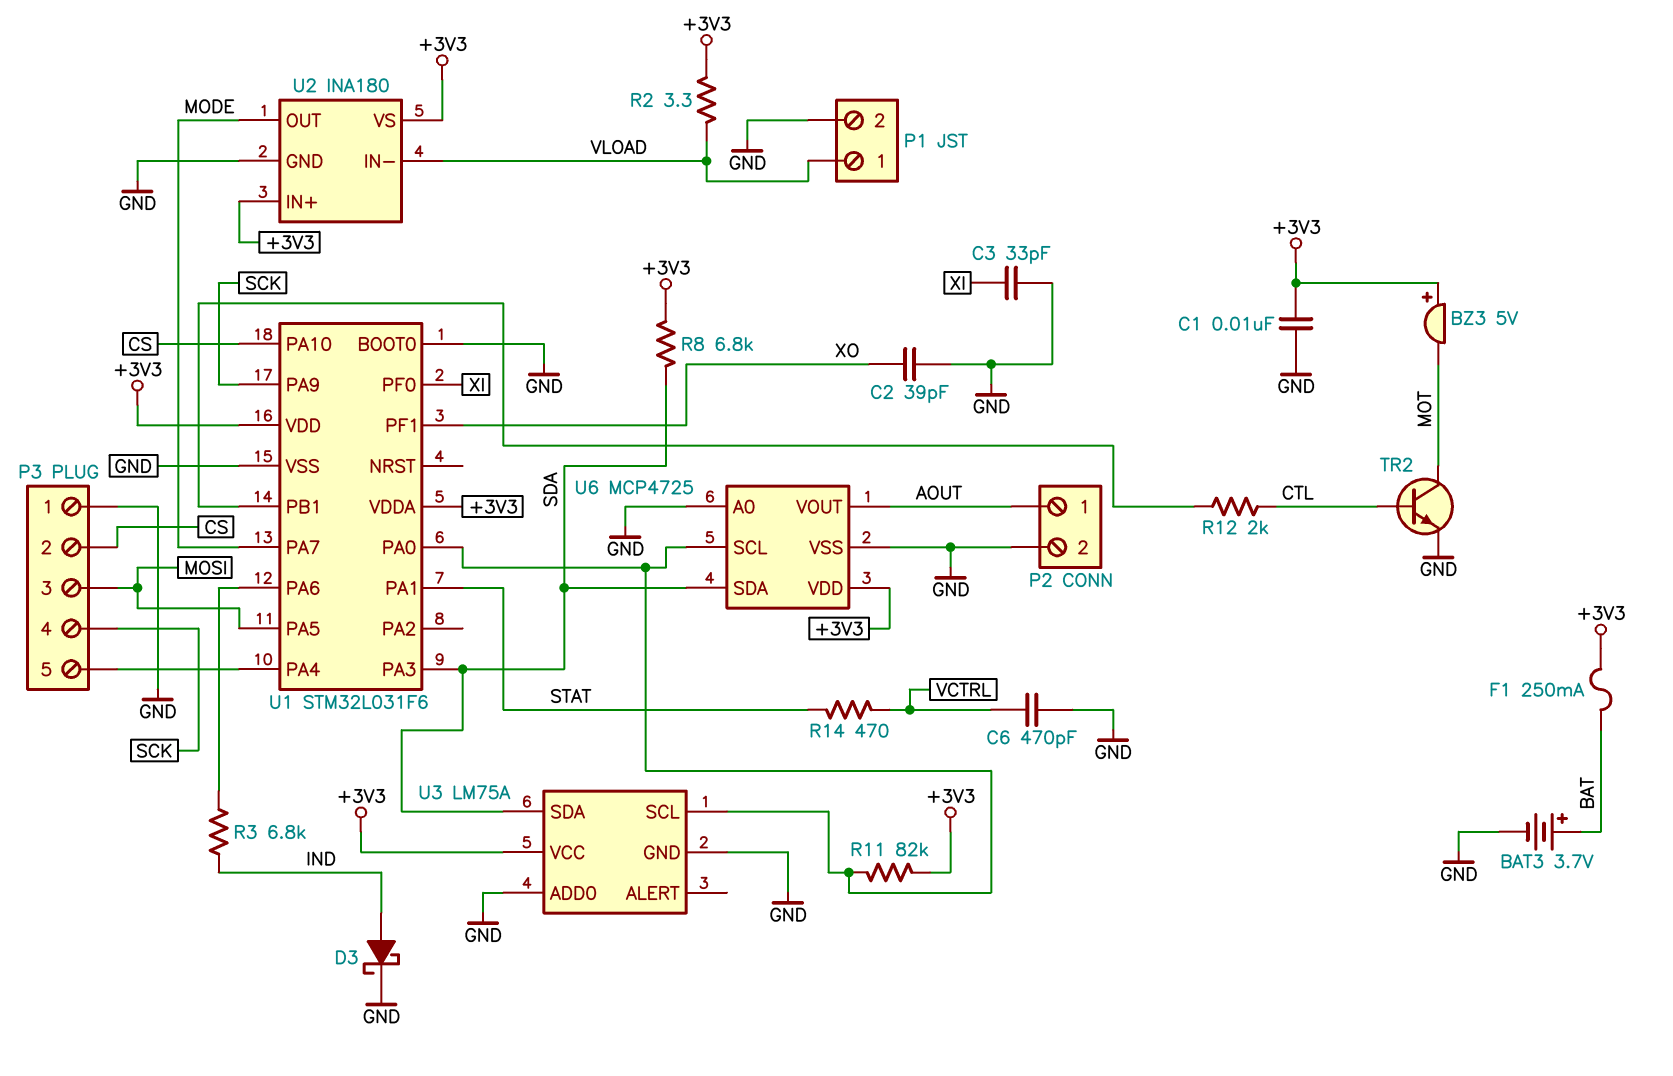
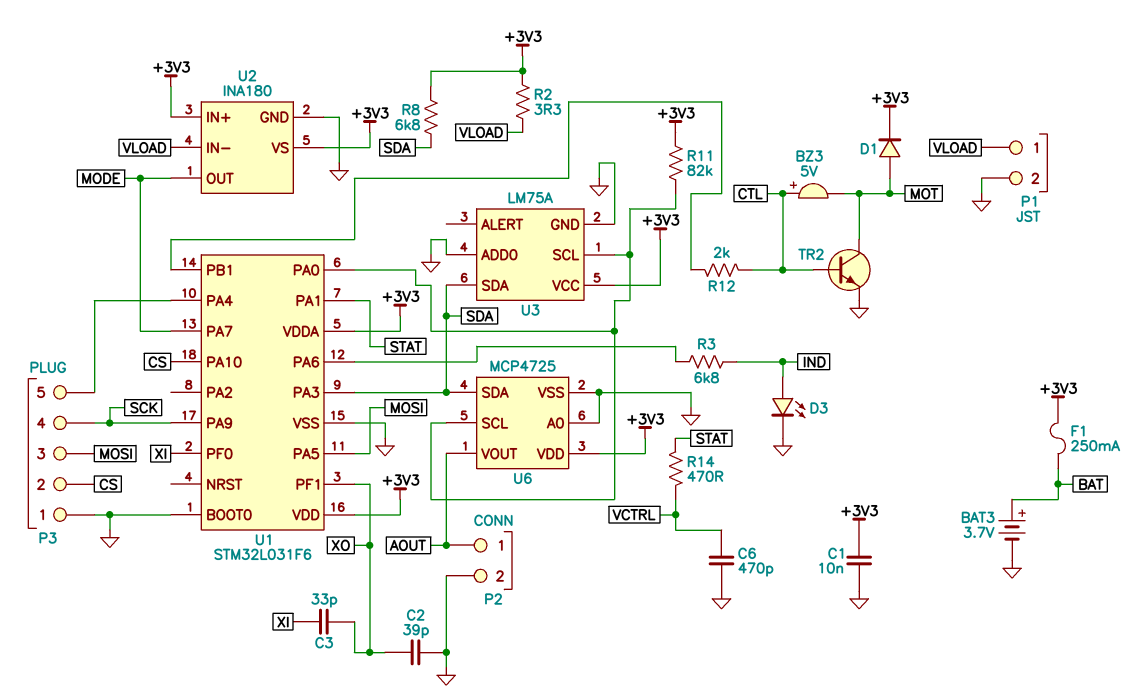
BZ3: buzzer 5V (plus +3V3, minus MOT) -> buzzer 5V (plus CTL, minus MOT)
C3: 33pF (GND, XI) -> 33pF (XI, XO)
D1: none -> diode (A MOT, K +3V3)
D3: schottky (A IND, K GND) -> LED (A IND, K GND)

